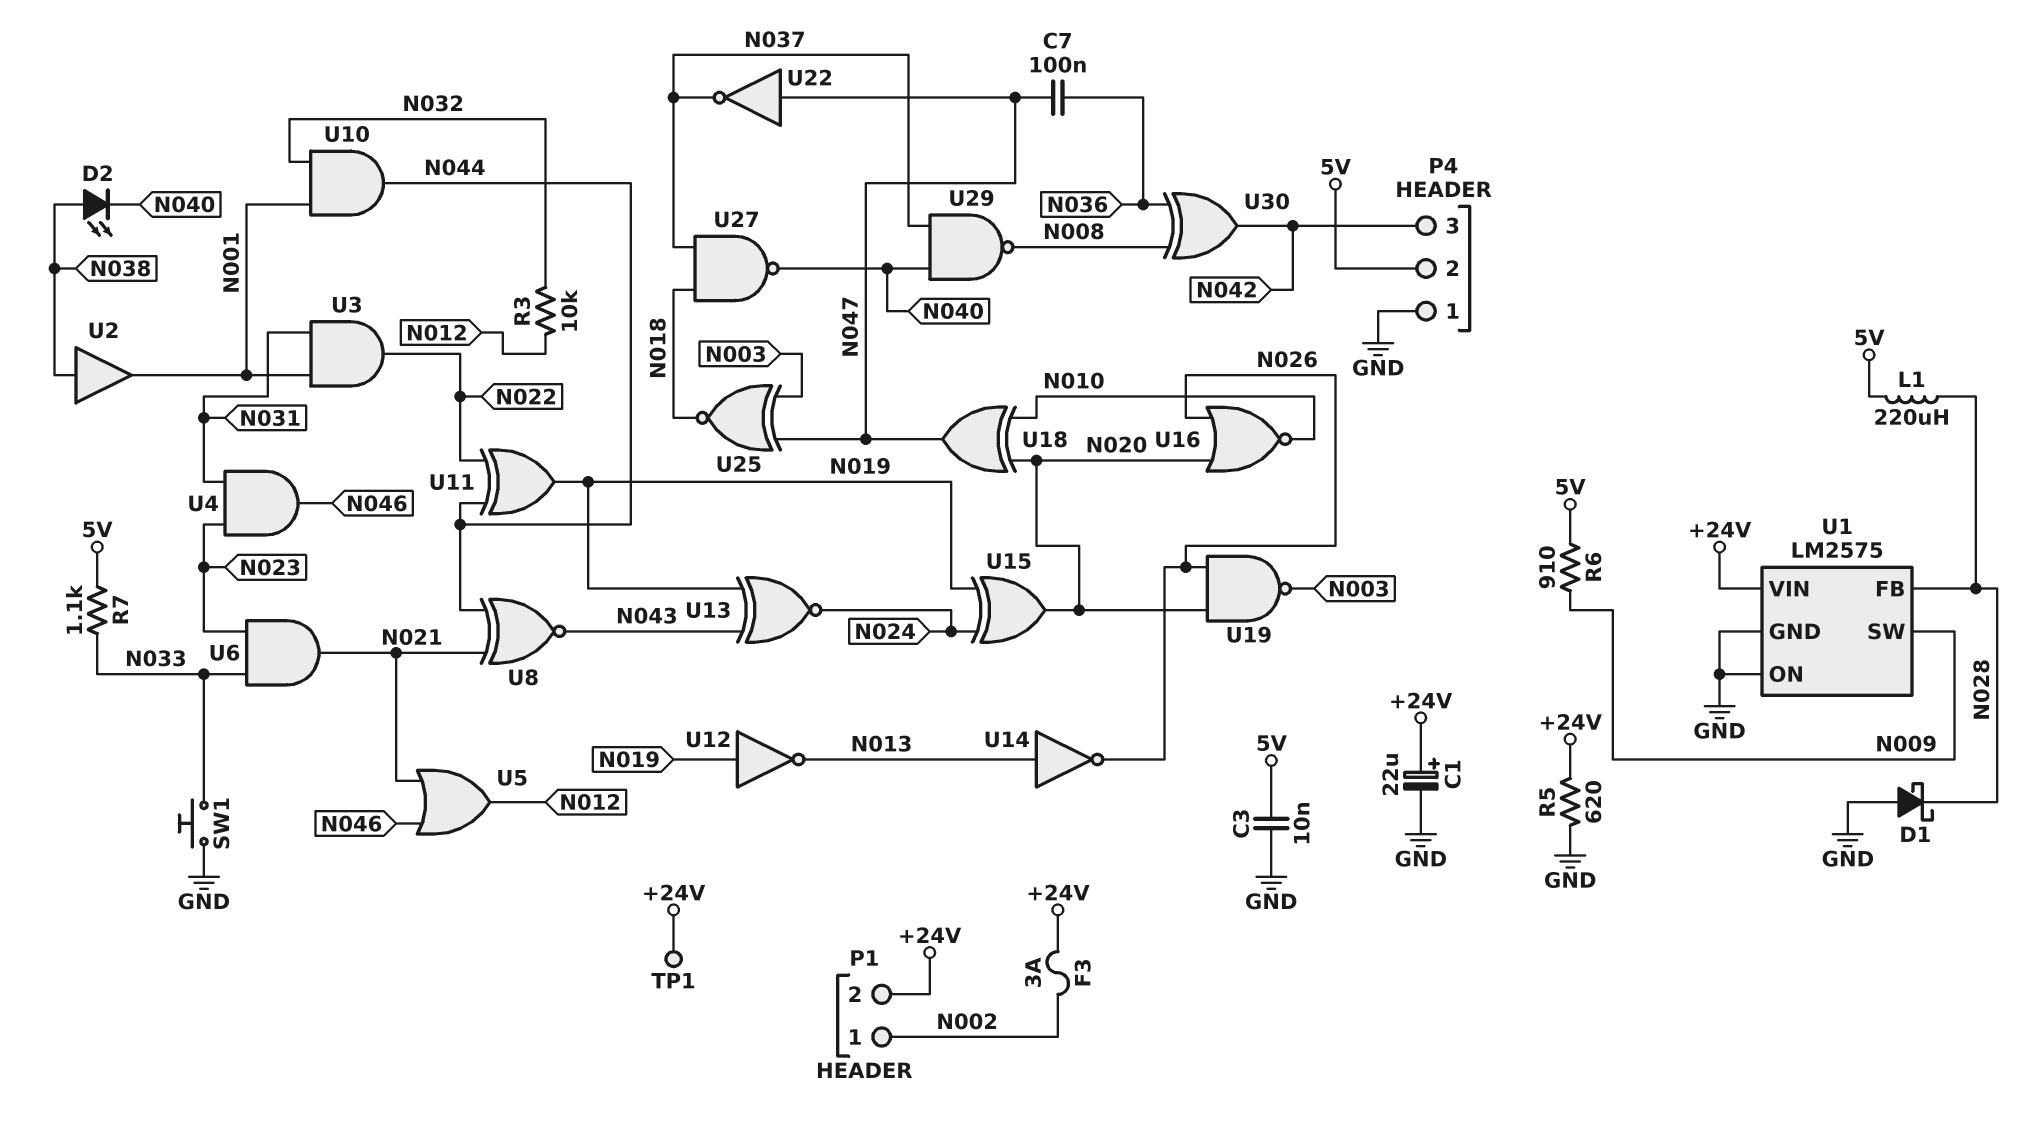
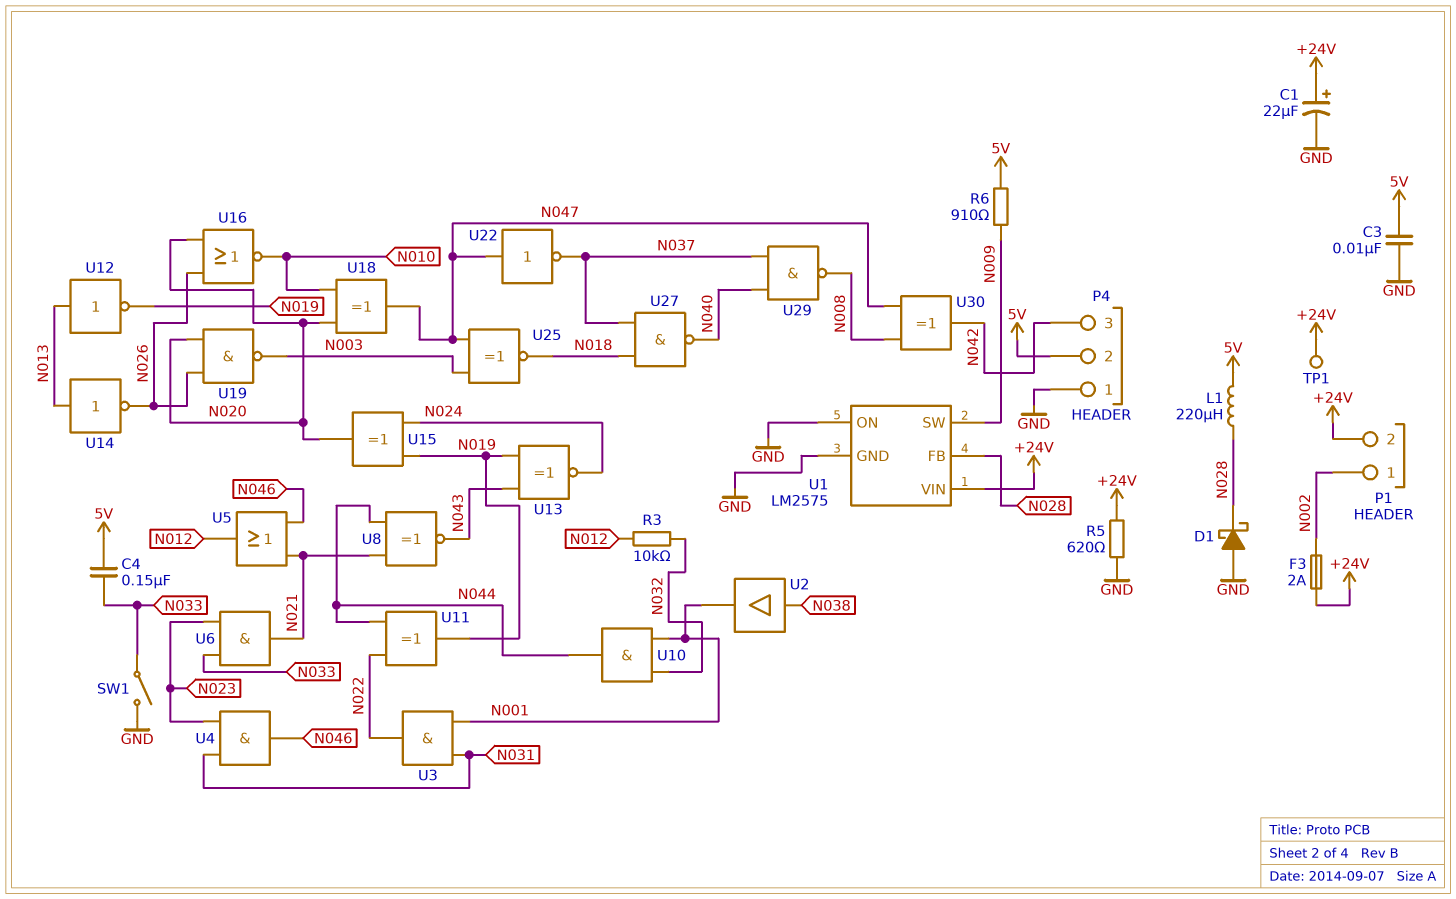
C4: none -> 150nF (5V, N033)
C7: 100nF (N036, N047) -> none
D2: LED (A N038, K N040) -> none
F3: 3A (+24V, N002) -> 2A (+24V, N002)
R7: 1.1k (5V, N033) -> none
SW1: button (GND, N033) -> switch (GND, N033)
U12: NOT (in N019, out N013) -> NOT (in N013, out N019)
U30: XOR (in N008, in N036, out N042) -> XOR (in N008, in N047, out N042)

